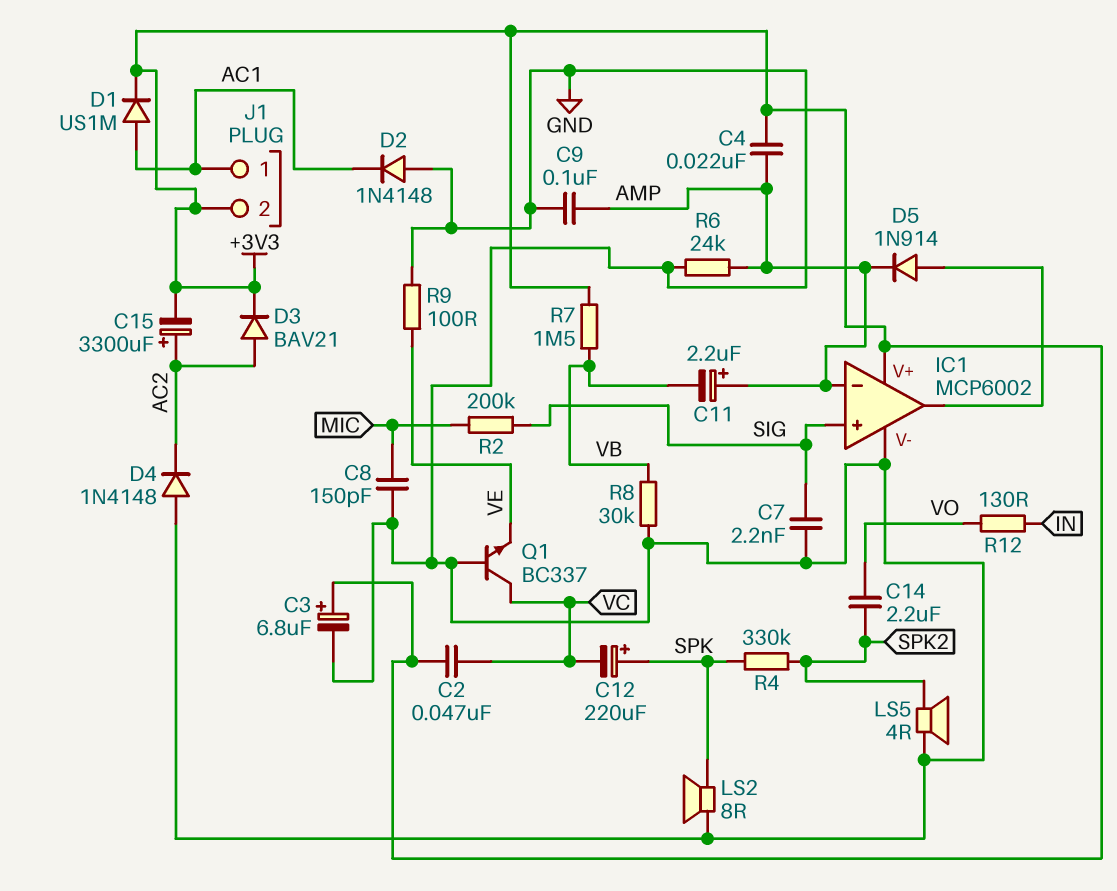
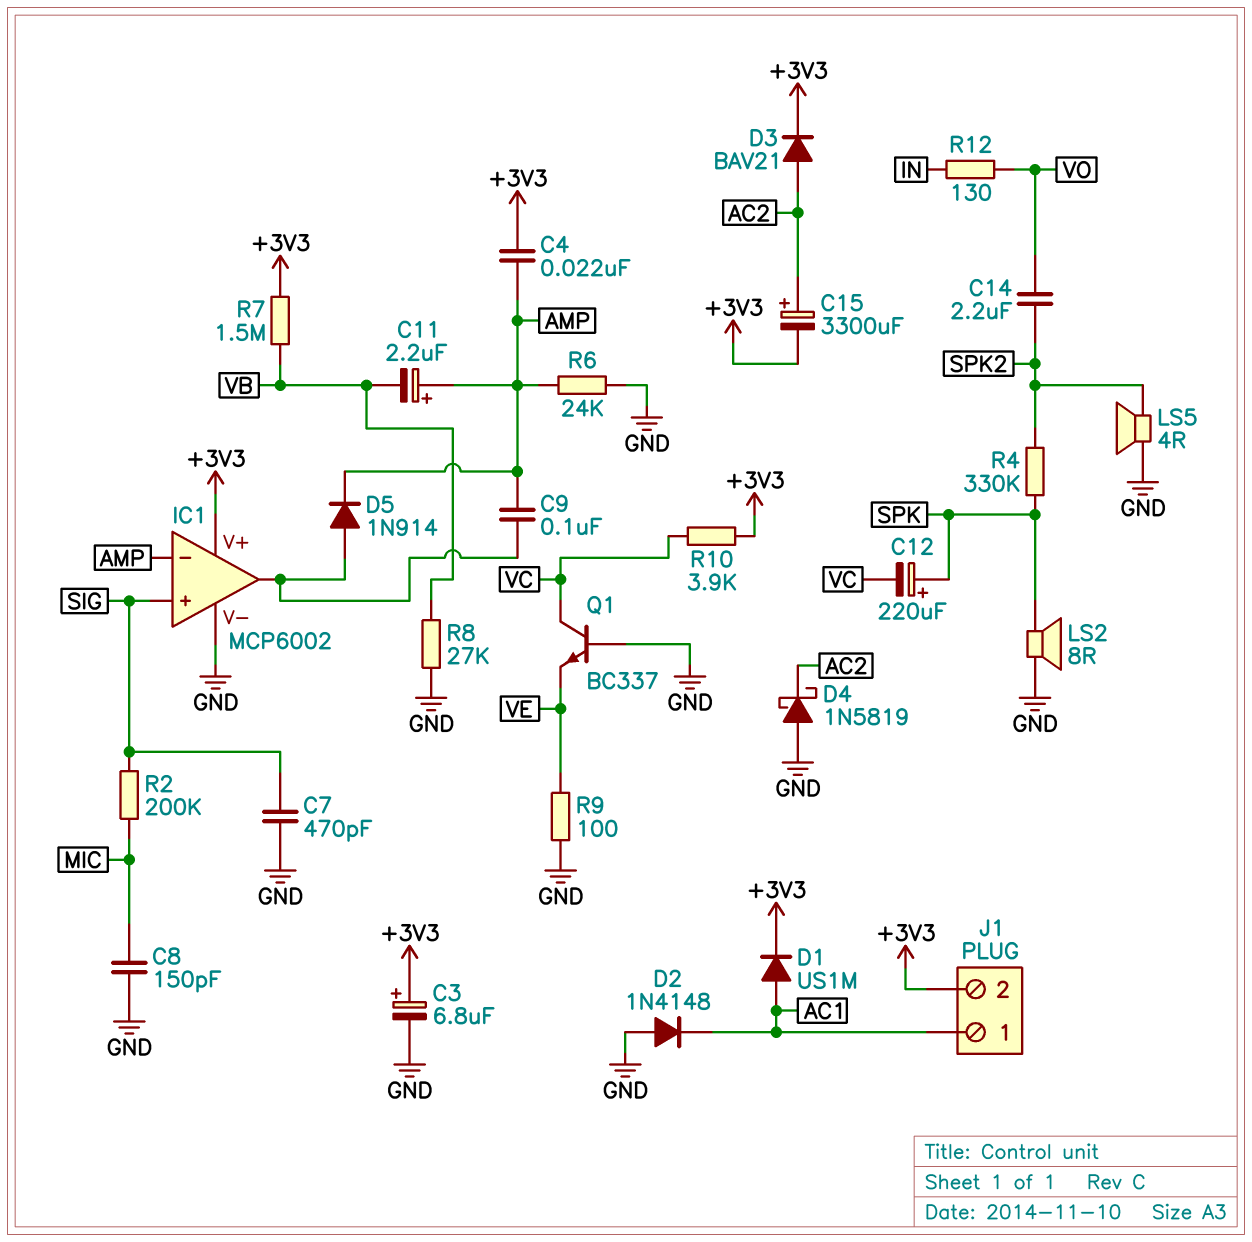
C2: 47nF (+3V3, VC) -> none
C7: 2.2nF (GND, SIG) -> 470pF (GND, SIG)
C9: 100nF (AMP, GND) -> 100nF (AMP, IC1/out)
D4: diode 1N4148 (A GND, K AC2) -> schottky 1N5819 (A GND, K AC2)
R8: 30k (GND, VB) -> 27k (GND, VB)
R10: none -> 3.9k (+3V3, VC)

